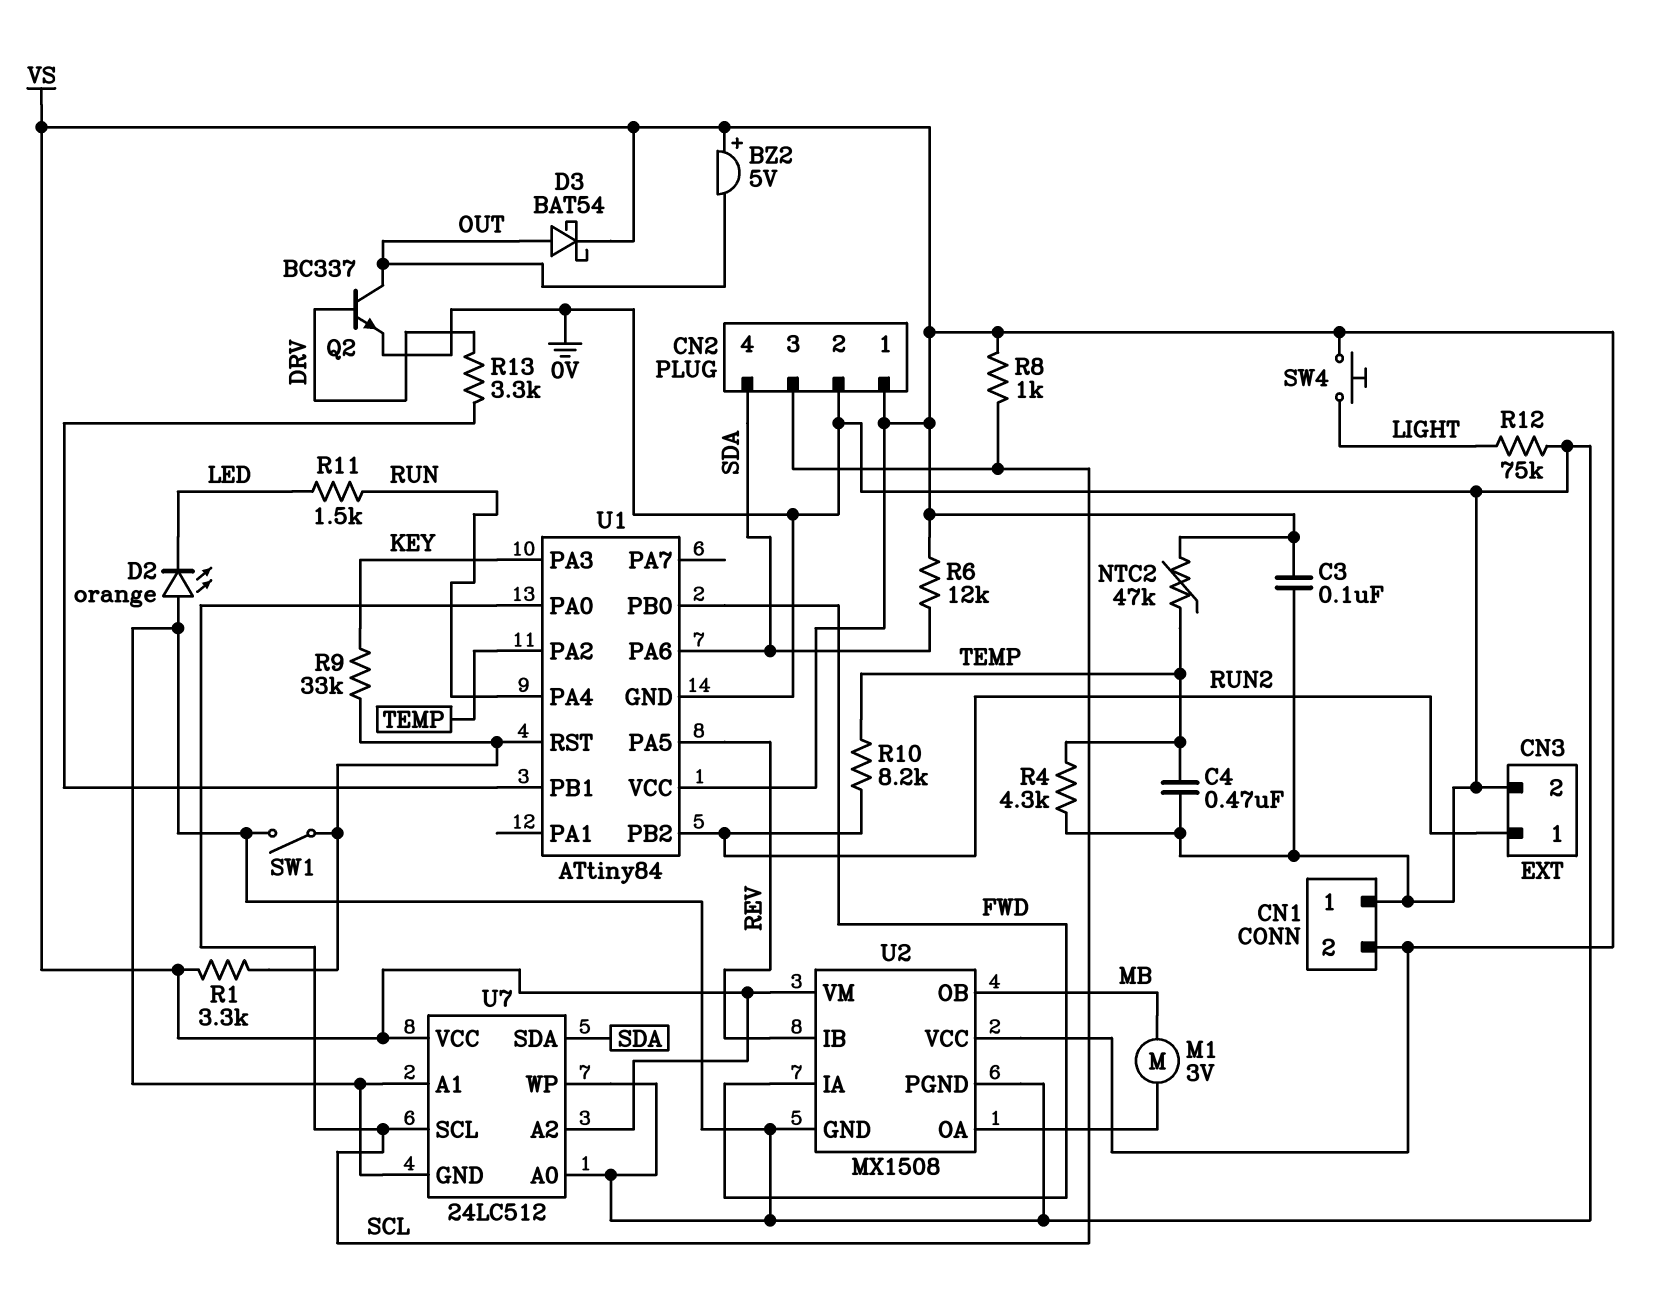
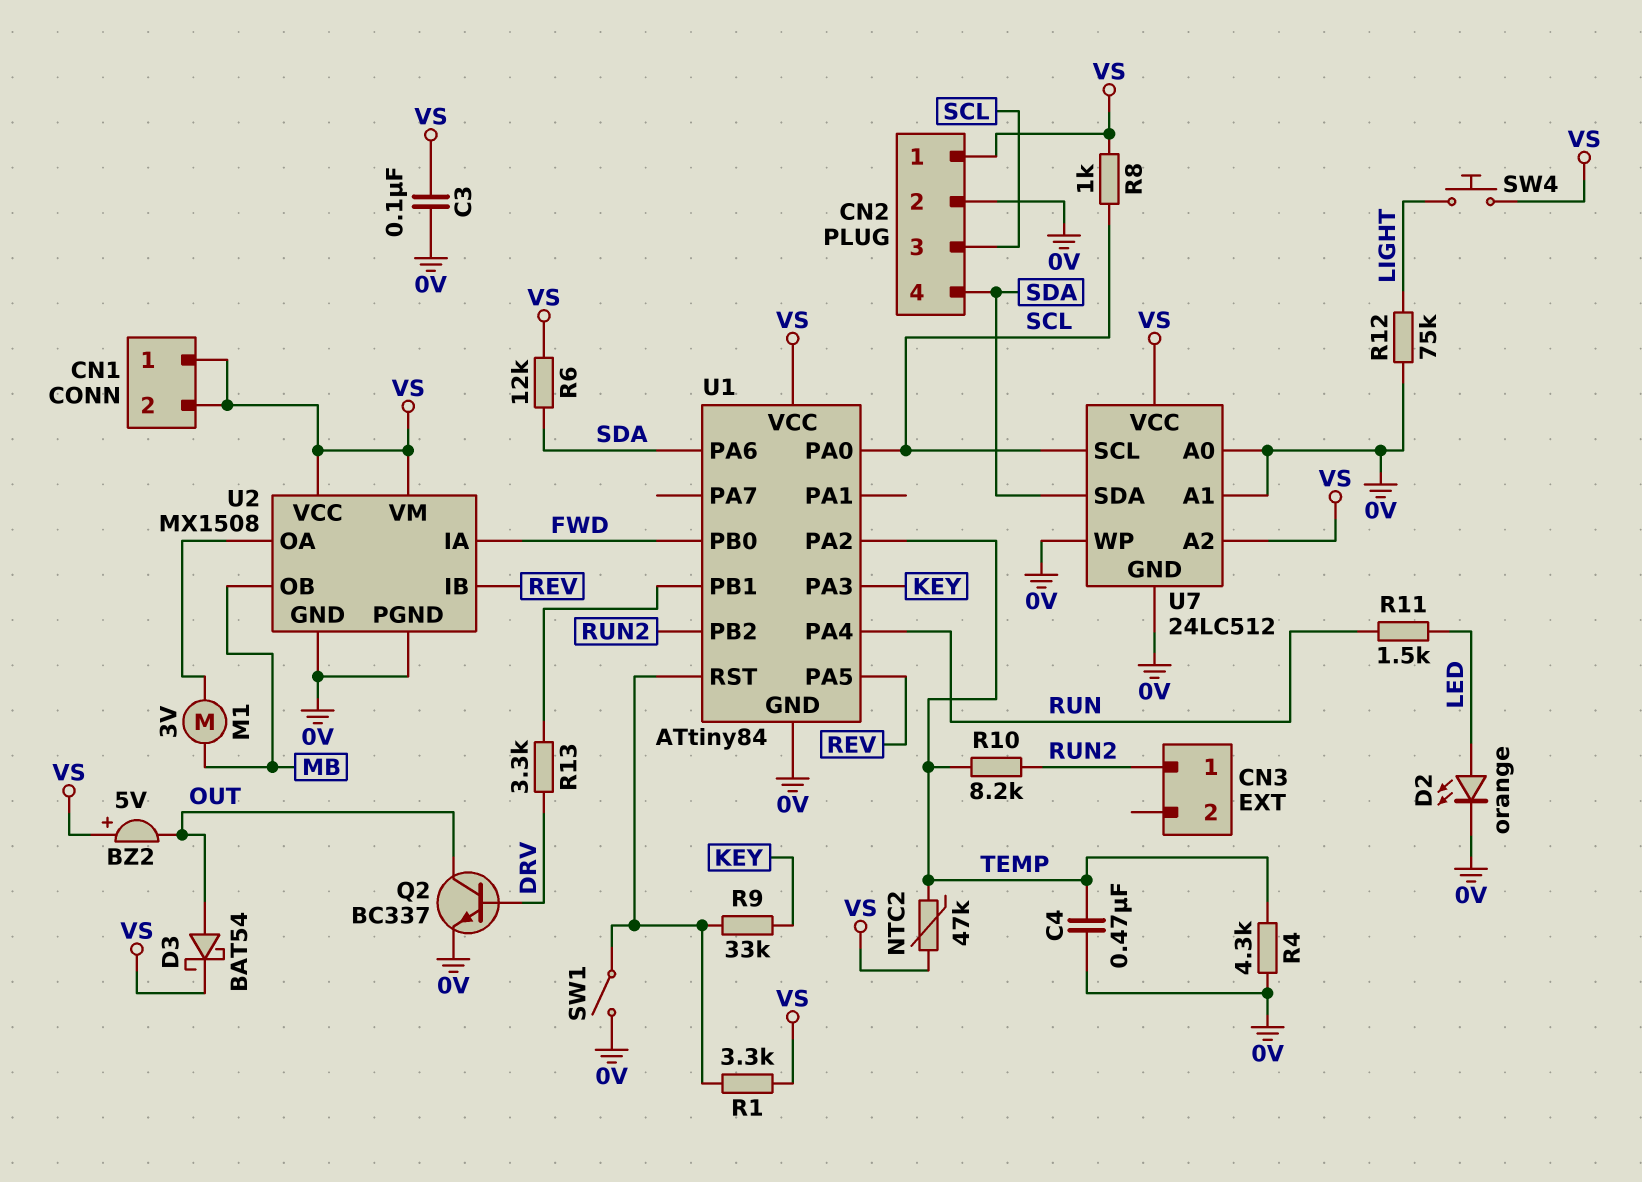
CN1 pin 1: 0V -> VS
CN3 pin 2: 0V -> none
D2: LED orange (A 0V, K LED) -> LED orange (A LED, K 0V)

